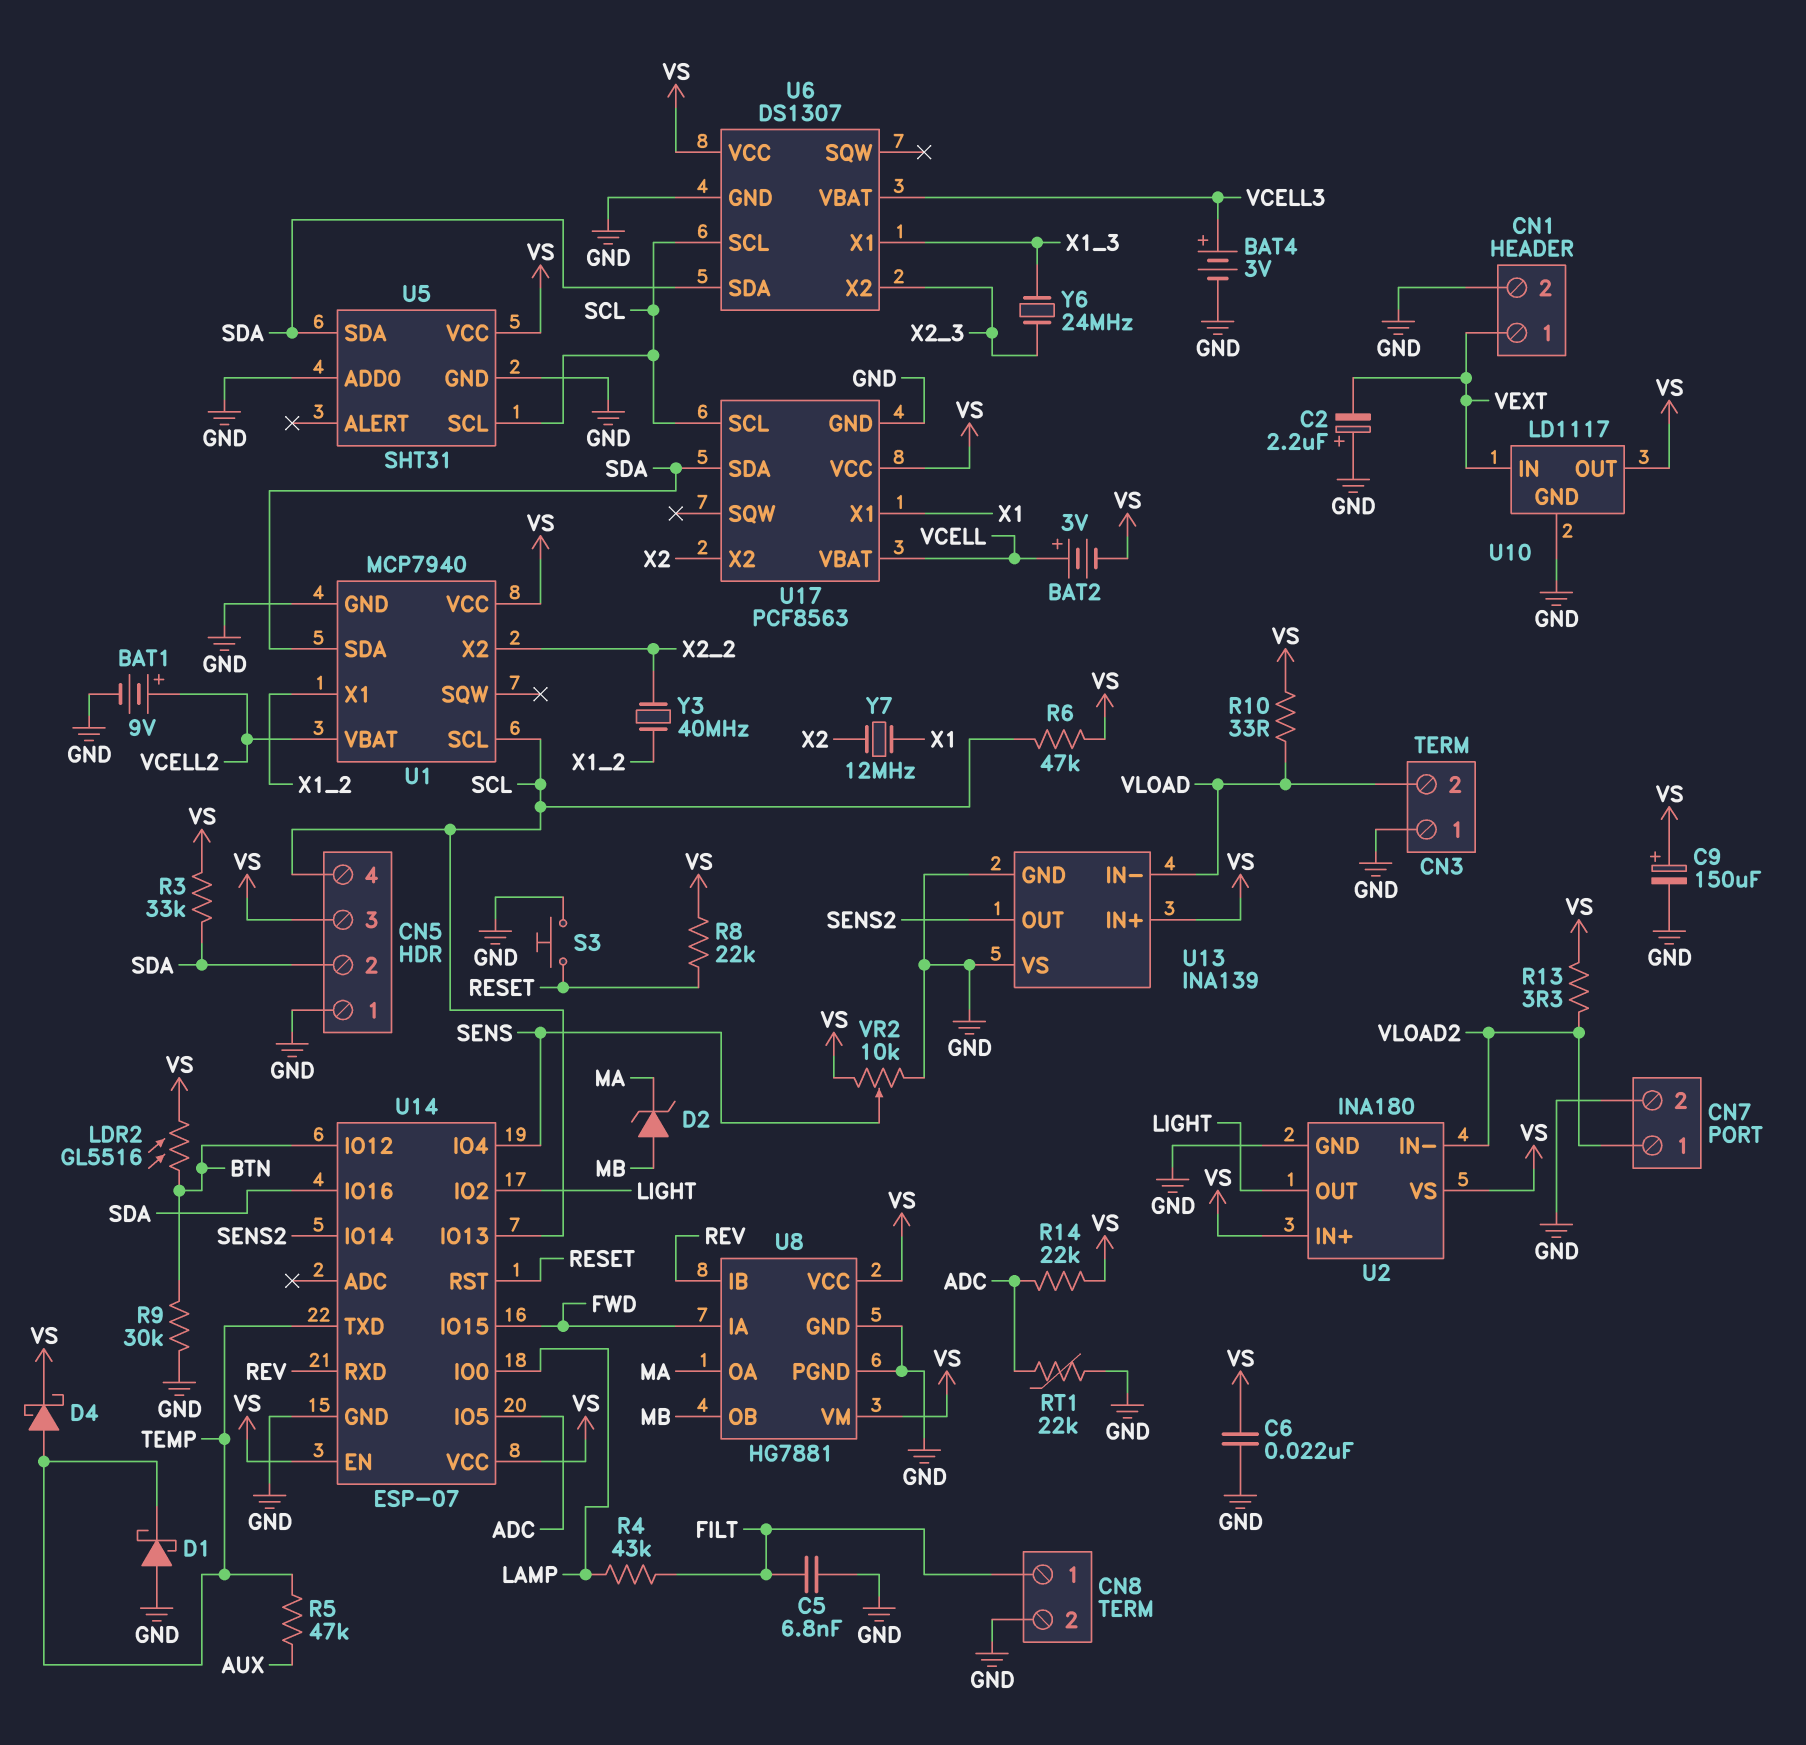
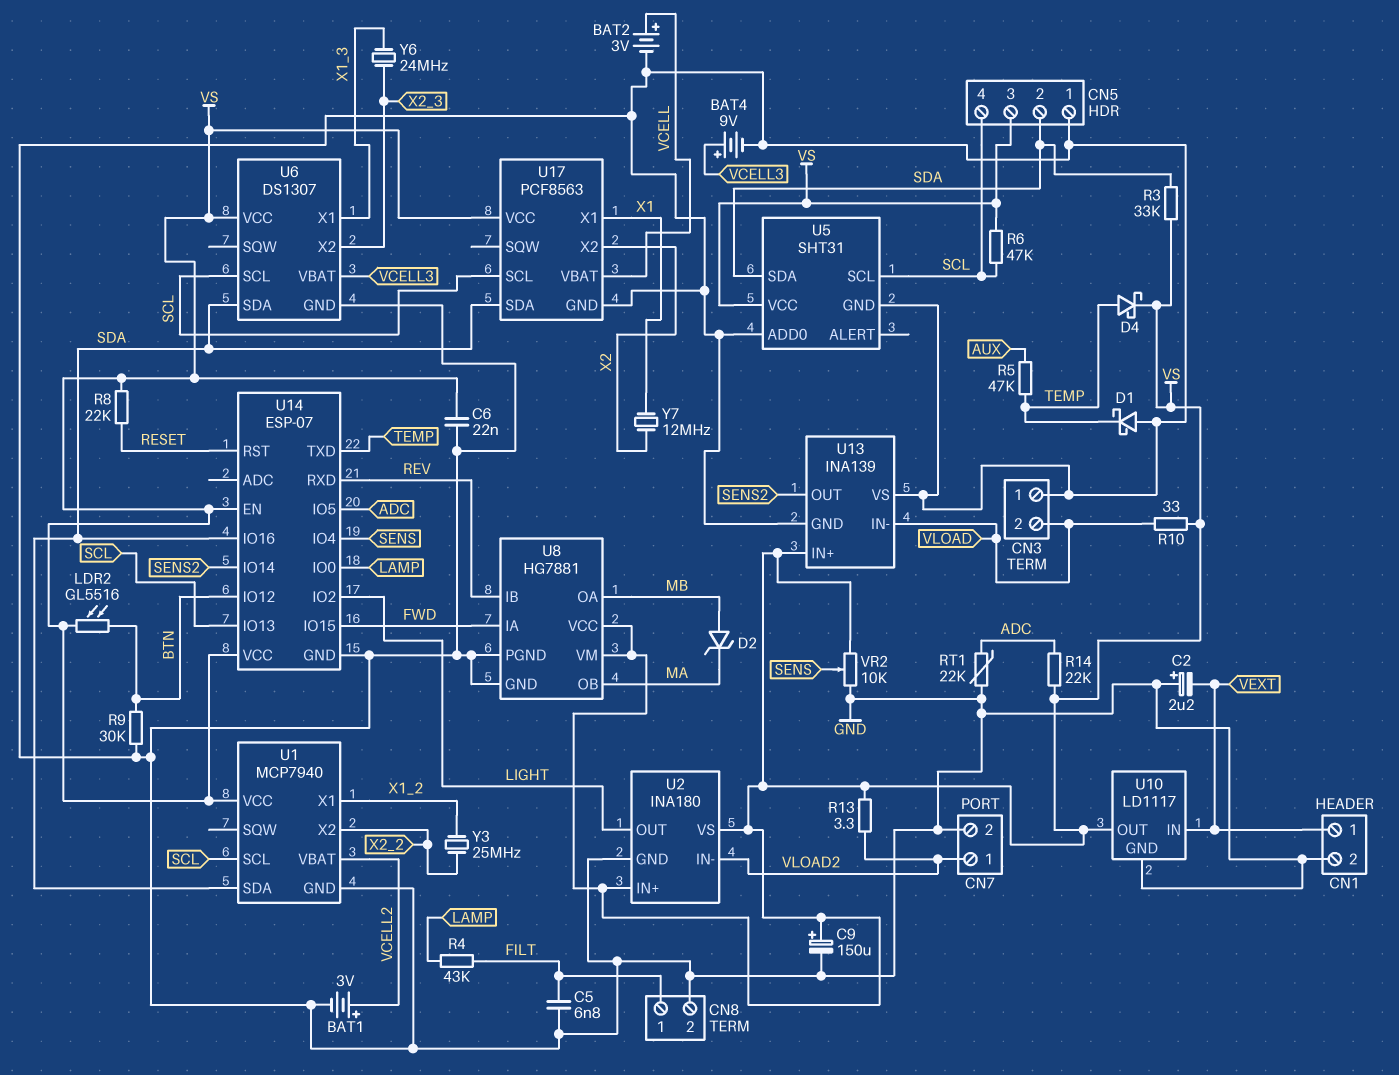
BAT1: 9V (plus VCELL2, minus GND) -> 3V (plus VCELL2, minus GND)
BAT2: 3V (plus VCELL, minus VS) -> 3V (plus VCELL, minus GND)
BAT4: 3V (plus VCELL3, minus GND) -> 9V (plus VCELL3, minus GND)
S3: button (GND, RESET) -> none
U8 pin OA: MA -> MB
U8 pin OB: MB -> MA
Y3: 40MHz (X1_2, X2_2) -> 25MHz (X1_2, X2_2)

